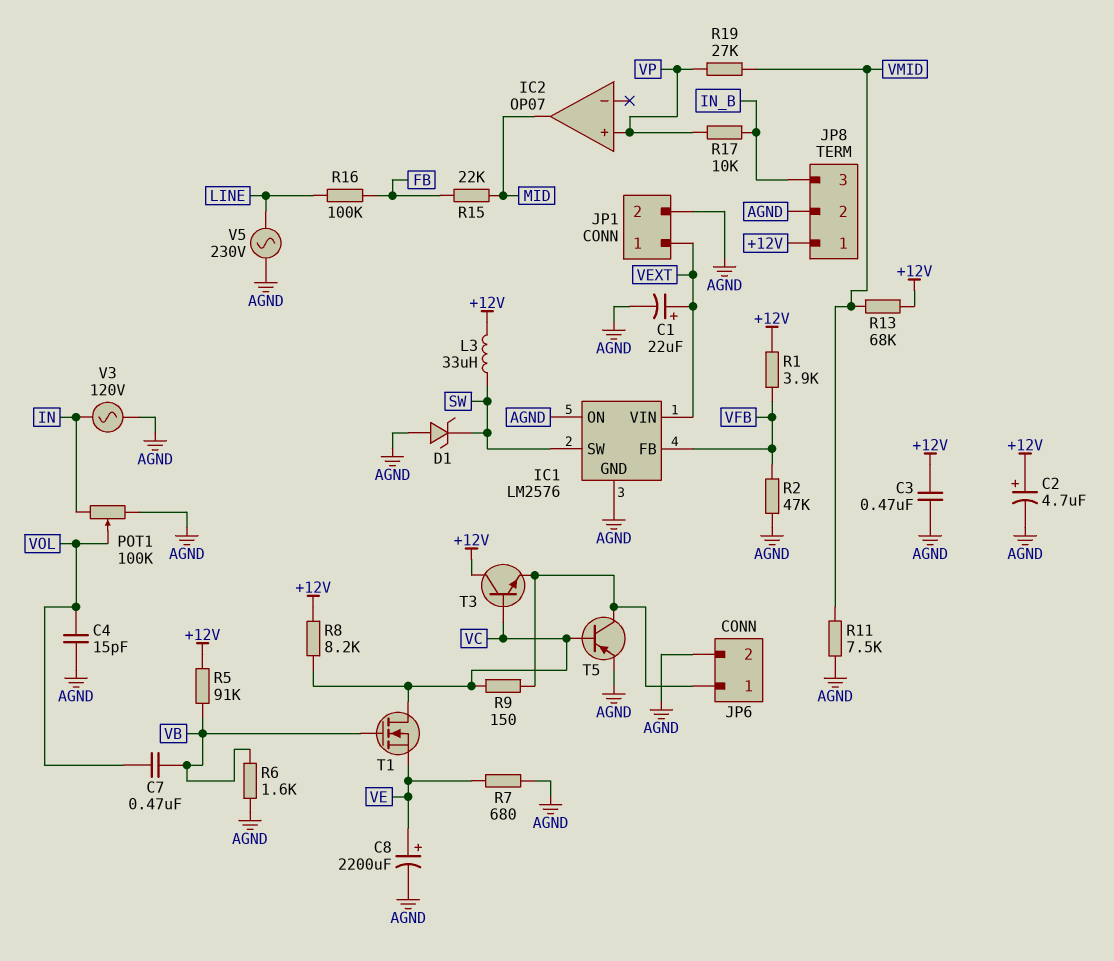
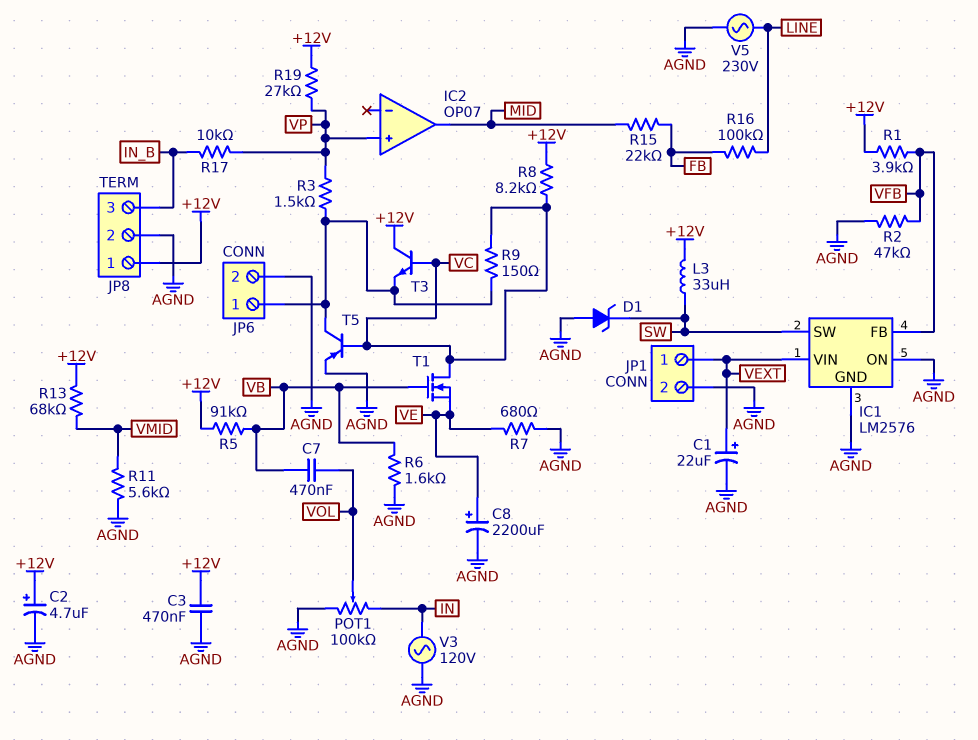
C4: 15pF (AGND, VOL) -> none
R3: none -> 1.5k (JP6/1, VP)
R11: 7.5k (AGND, VMID) -> 5.6k (AGND, VMID)
R19: 27k (VMID, VP) -> 27k (+12V, VP)

